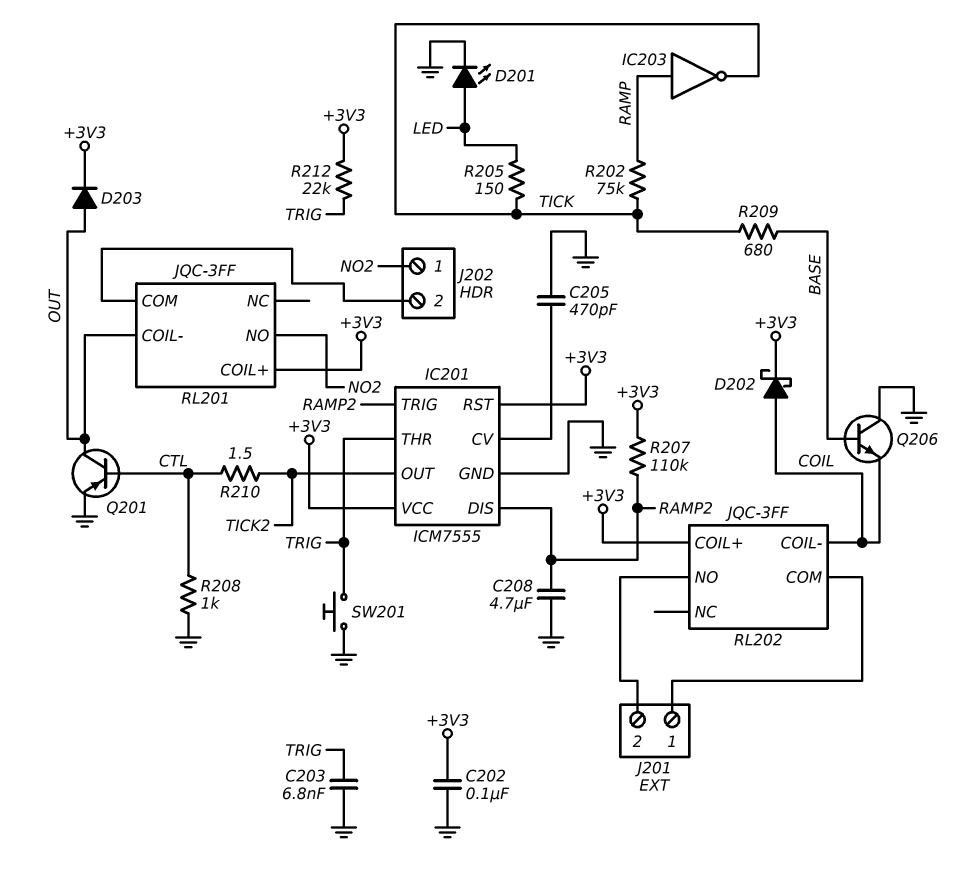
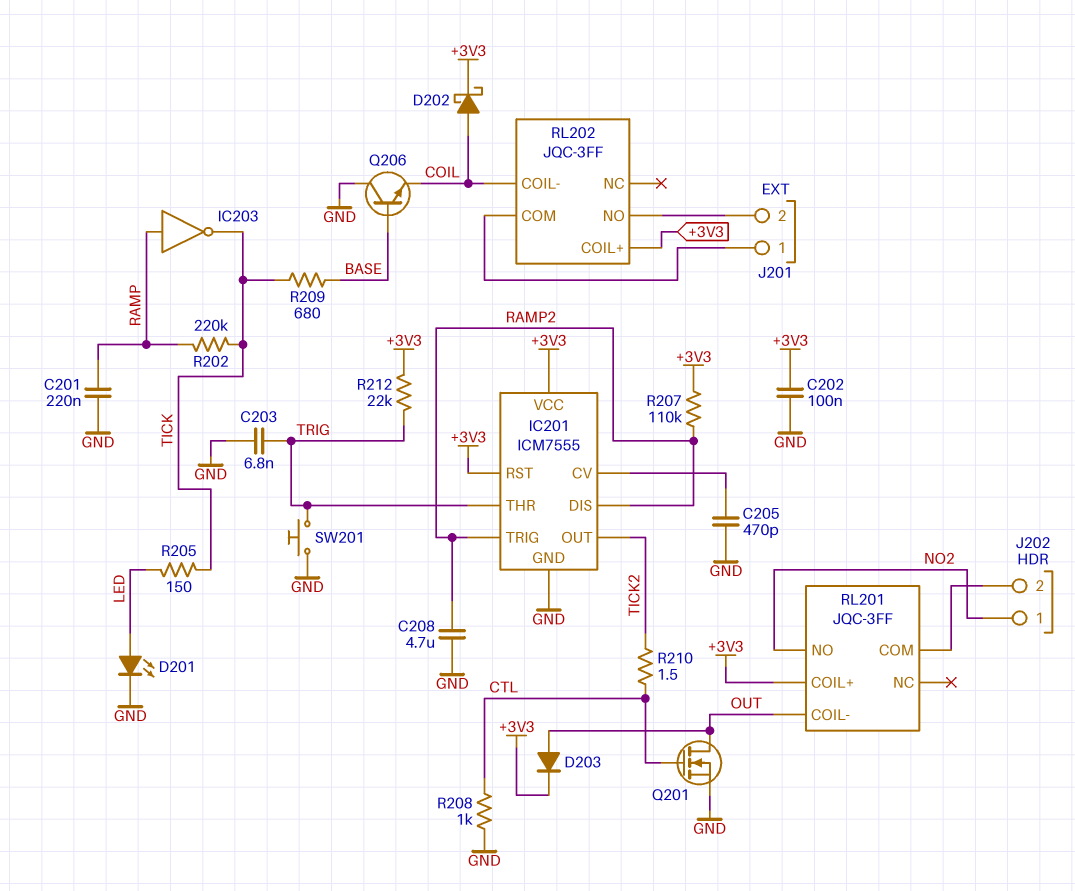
C201: none -> 220nF (GND, RAMP)
Q201: PNP (B CTL, C OUT, E GND) -> NMOS (G CTL, D OUT, S GND)
R202: 75k (RAMP, TICK) -> 220k (RAMP, TICK)

